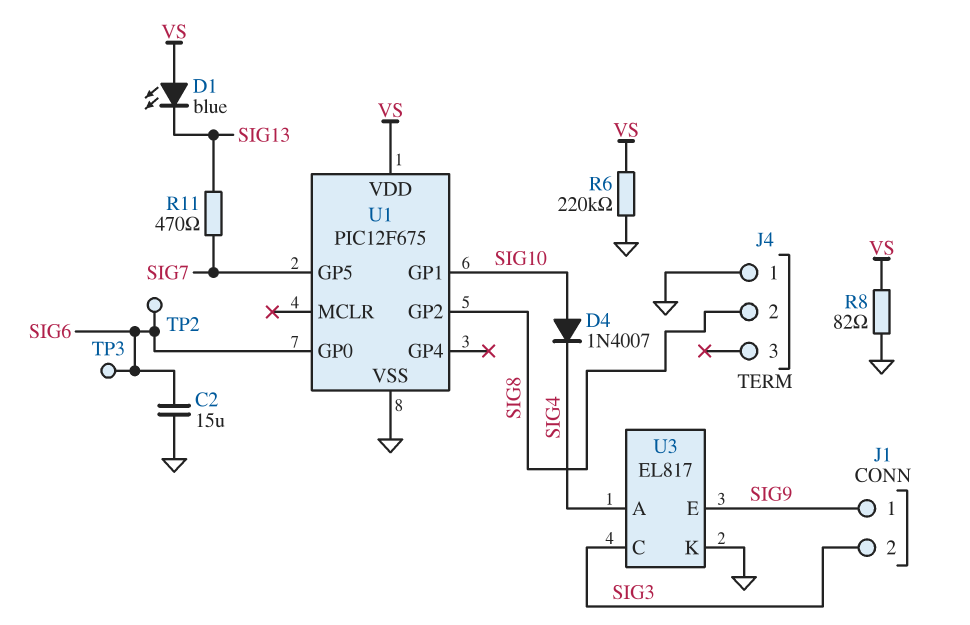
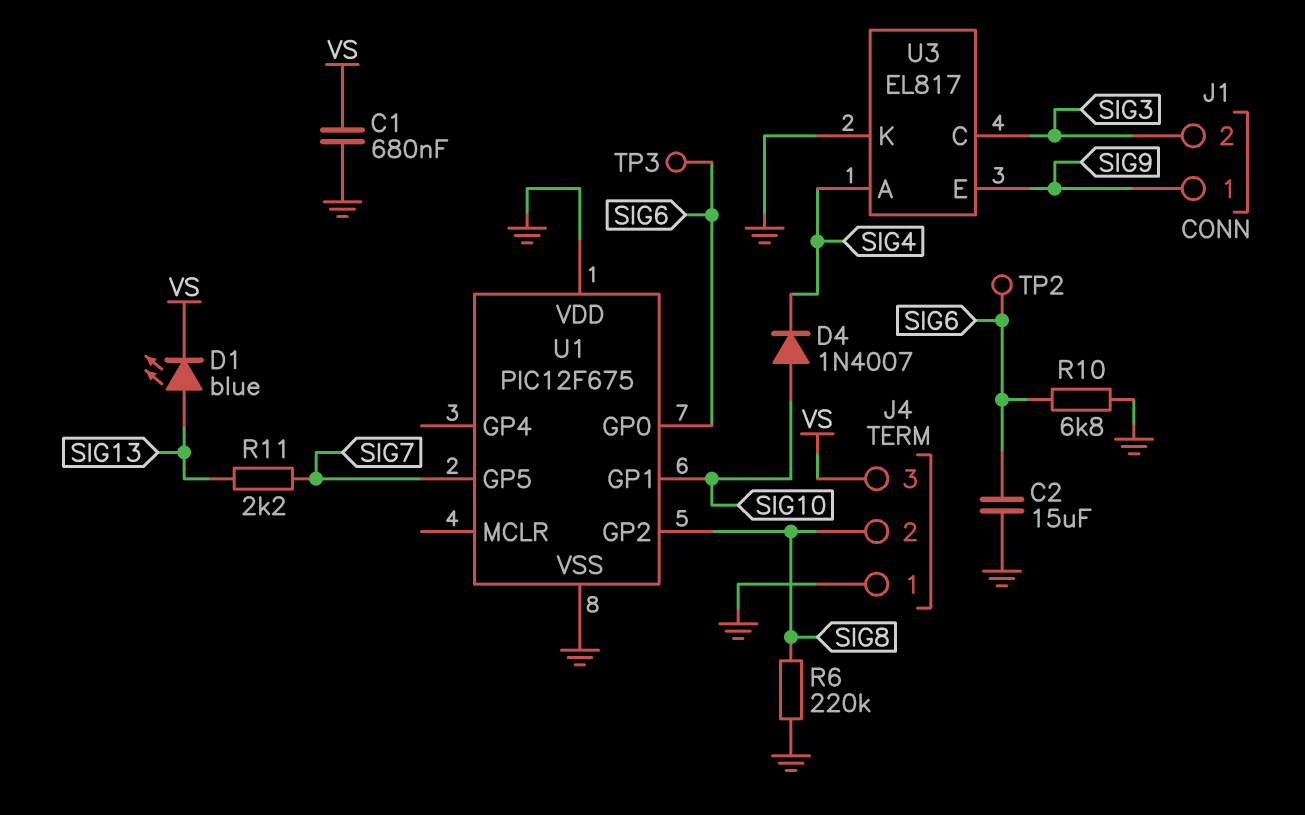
C1: none -> 680nF (GND, VS)
D1: LED blue (A VS, K SIG13) -> LED blue (A SIG13, K VS)
J4 pin 3: none -> VS
R6: 220k (GND, VS) -> 220k (GND, SIG8)
R8: 82 (GND, VS) -> none
R10: none -> 6.8k (GND, SIG6)
R11: 470 (SIG7, SIG13) -> 2.2k (SIG7, SIG13)
U1 pin VDD: VS -> GND

